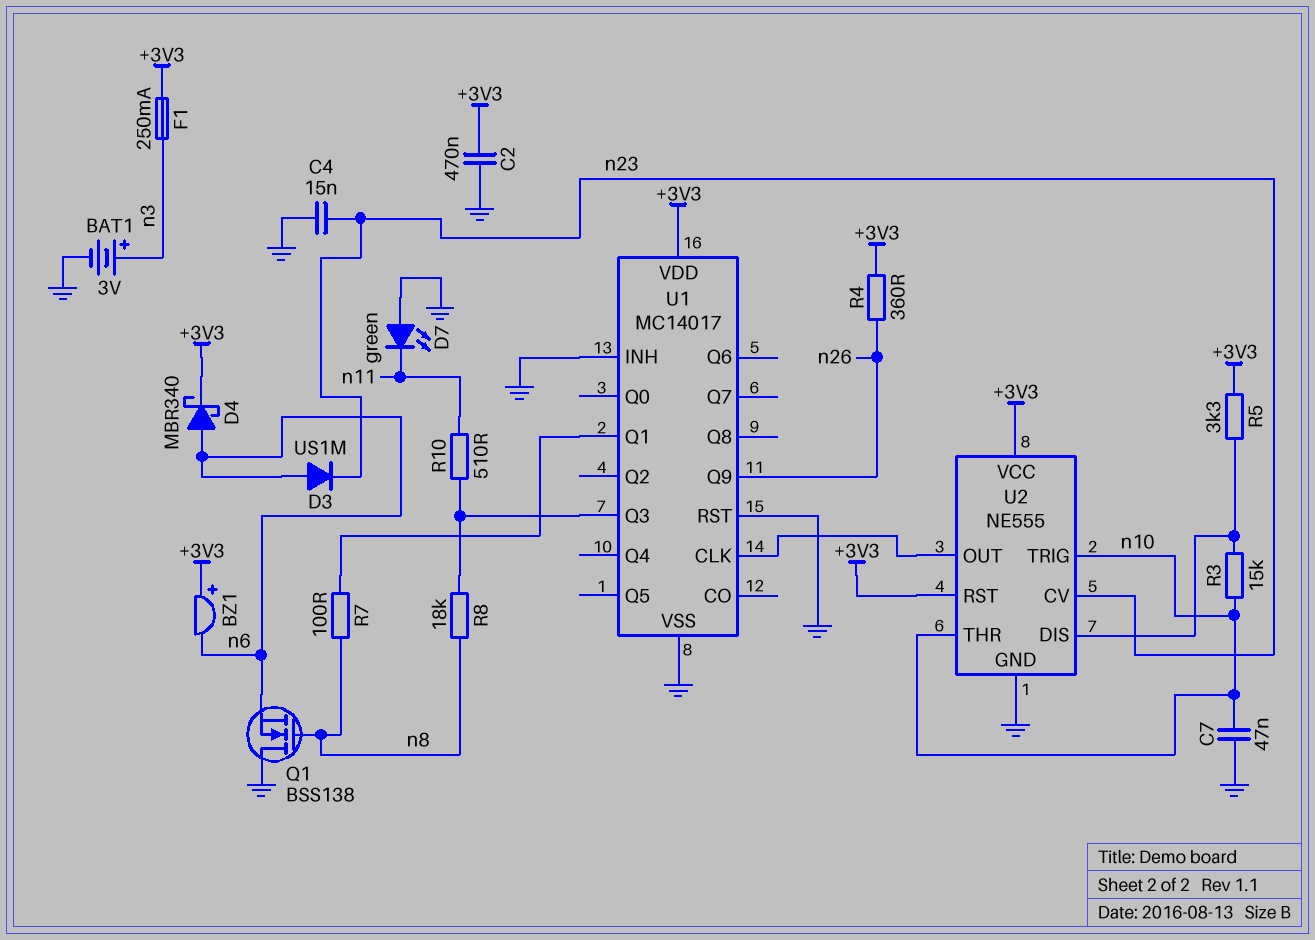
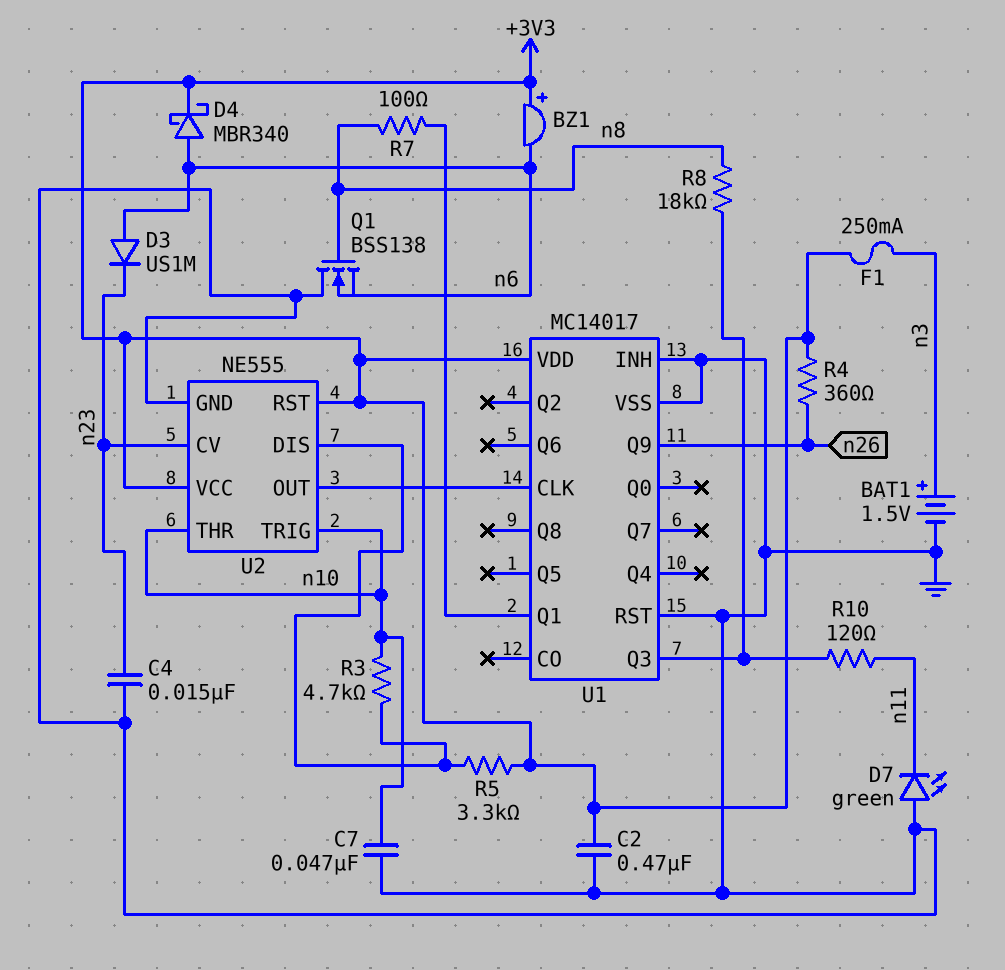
BAT1: 3V (plus n3, minus GND) -> 1.5V (plus n3, minus GND)
R3: 15k (U2/DIS, n10) -> 4.7k (U2/DIS, n10)
R10: 510 (U1/Q3, n11) -> 120 (U1/Q3, n11)

